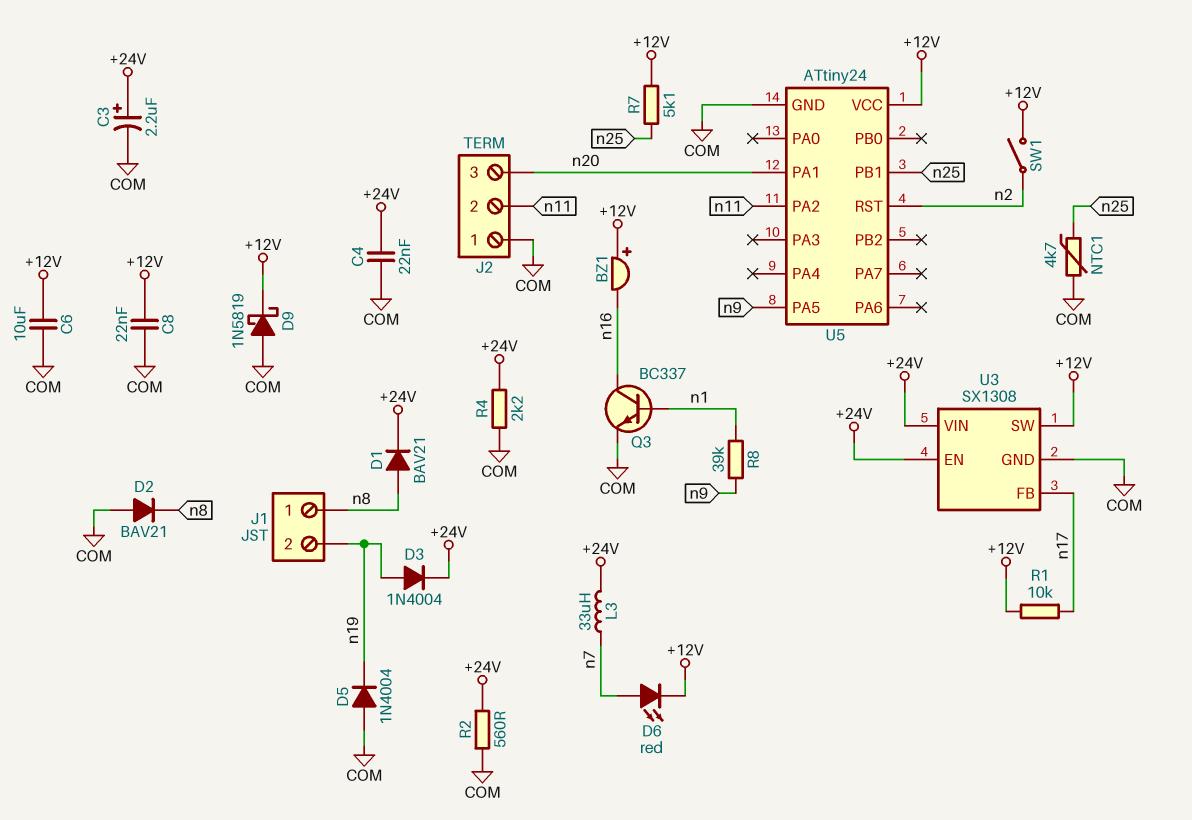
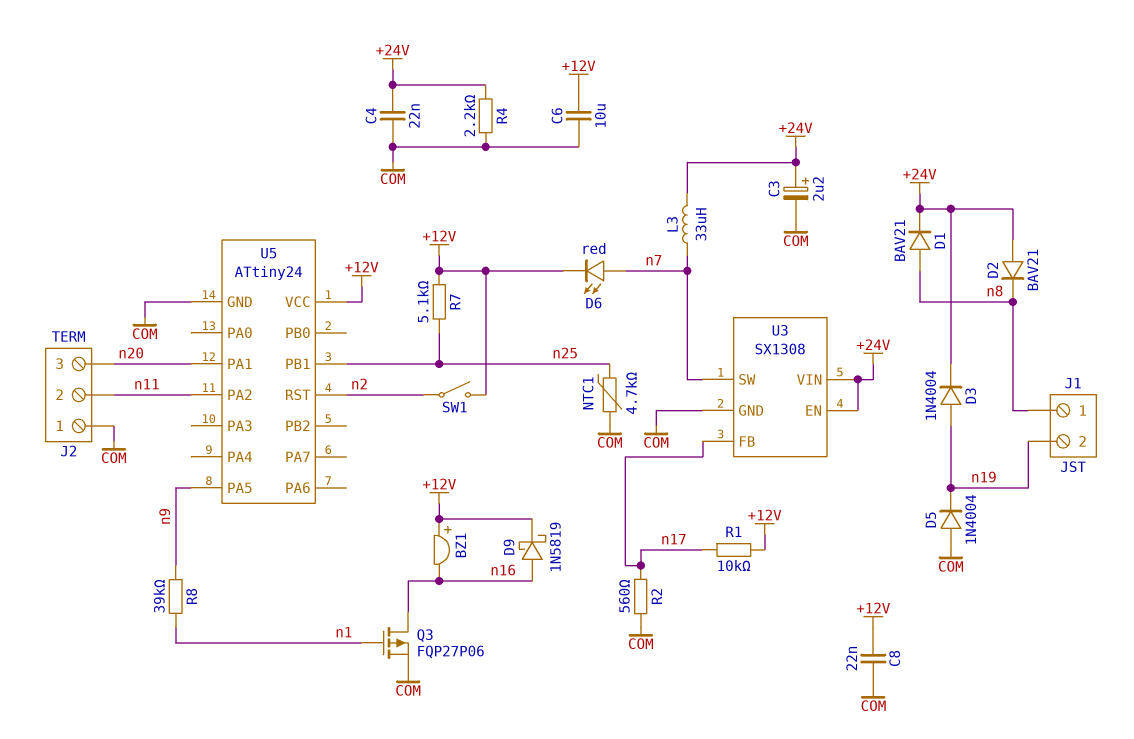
D2: diode BAV21 (A COM, K n8) -> diode BAV21 (A +24V, K n8)
D9: schottky 1N5819 (A COM, K +12V) -> schottky 1N5819 (A n16, K +12V)
Q3: NPN BC337 (B n1, C n16, E COM) -> PMOS FQP27P06 (G n1, D n16, S COM)
R2: 560 (+24V, COM) -> 560 (COM, n17)
U3 pin SW: +12V -> n7

